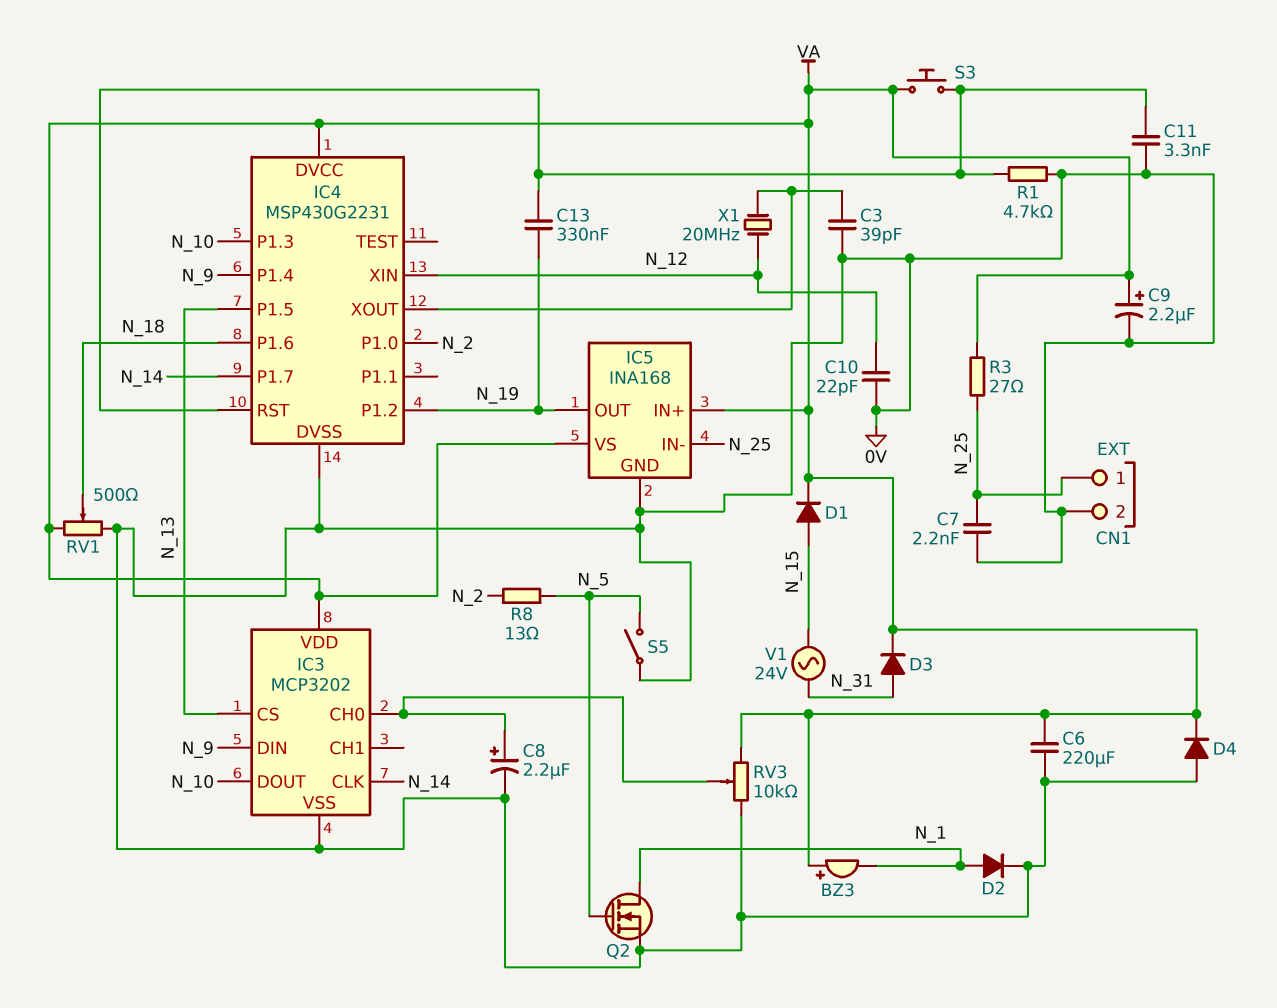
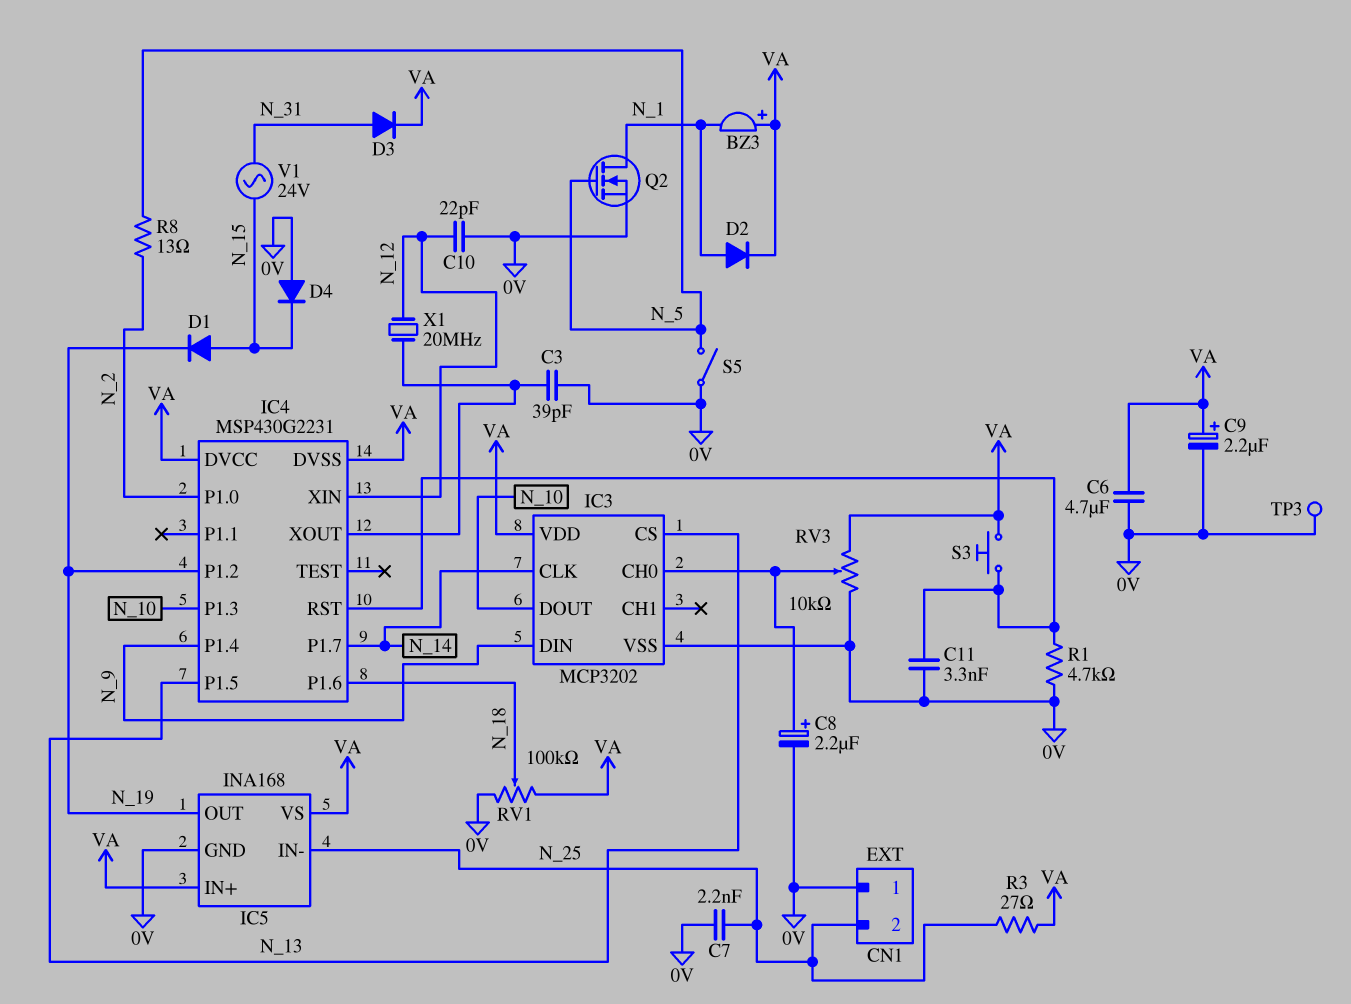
C6: 220uF (0V, VA) -> 4.7uF (0V, VA)
C13: 330nF (IC4/RST, N_19) -> none
CN1 pin 1: N_25 -> 0V
CN1 pin 2: 0V -> N_25
D1: diode (A N_15, K VA) -> diode (A N_15, K N_19)
D2: diode (A N_1, K 0V) -> diode (A N_1, K VA)
D4: diode (A 0V, K VA) -> diode (A 0V, K N_15)
IC4 pin DVSS: 0V -> VA
RV1: 500 (0V, VA, wiper N_18) -> 100k (0V, VA, wiper N_18)
TP3: none -> test point (0V)

